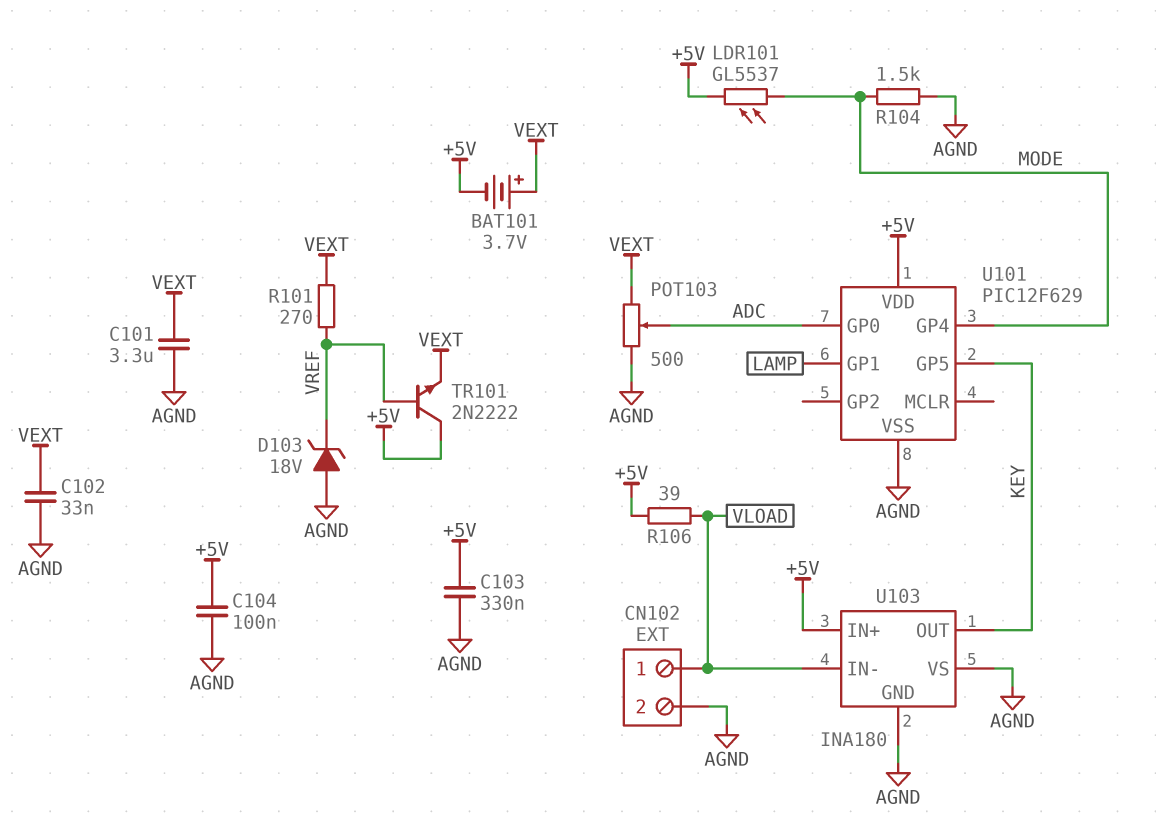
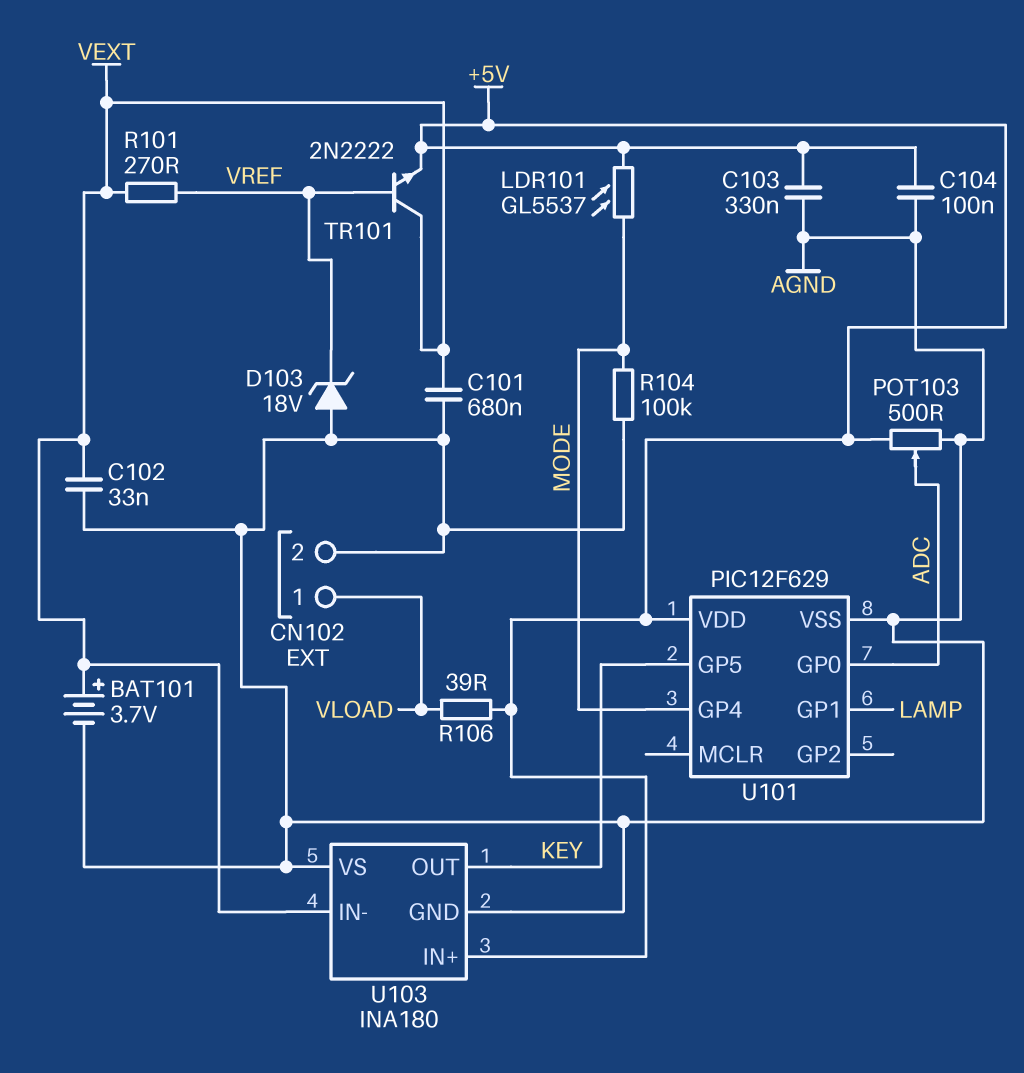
BAT101: 3.7V (plus VEXT, minus +5V) -> 3.7V (plus VEXT, minus AGND)
C101: 3.3uF (AGND, VEXT) -> 680nF (AGND, VEXT)
POT103: 500 (AGND, VEXT, wiper ADC) -> 500 (+5V, AGND, wiper ADC)
R104: 1.5k (AGND, MODE) -> 100k (AGND, MODE)
TR101: NPN 2N2222 (B VREF, C +5V, E VEXT) -> NPN 2N2222 (B VREF, C VEXT, E +5V)
U103 pin IN-: VLOAD -> VEXT

